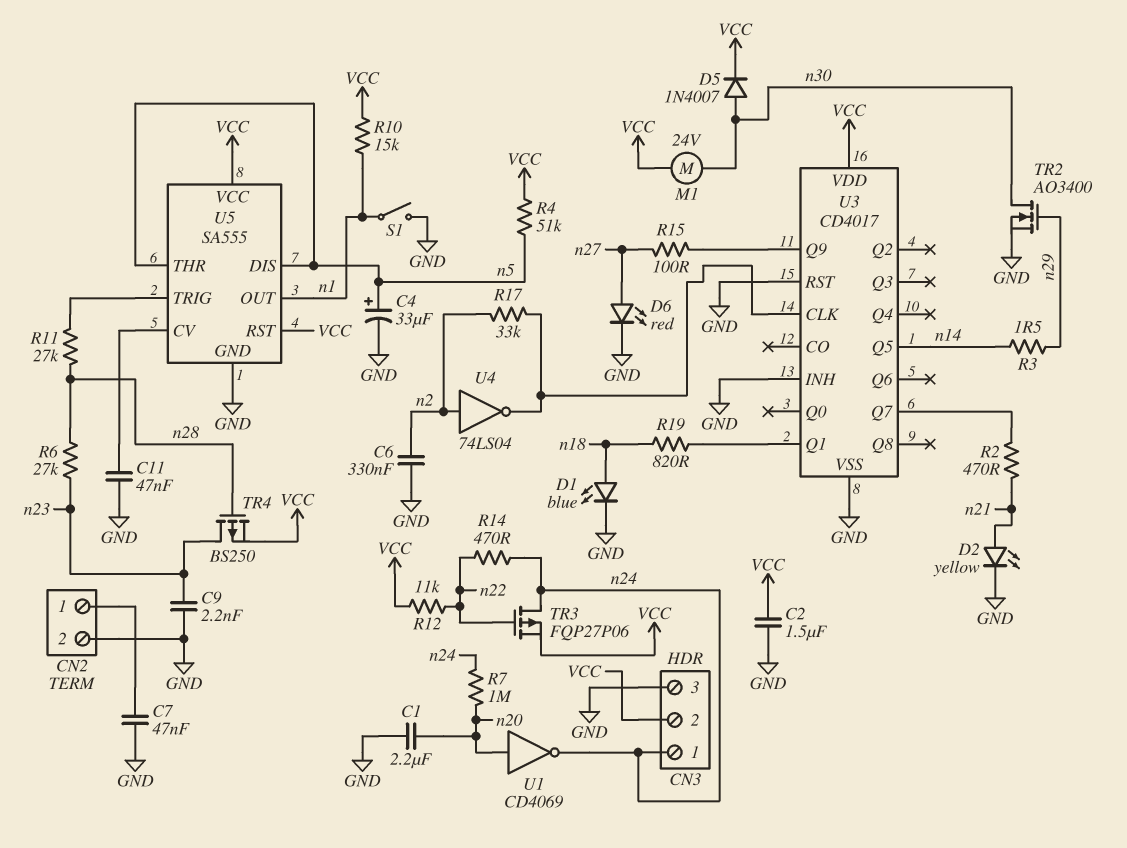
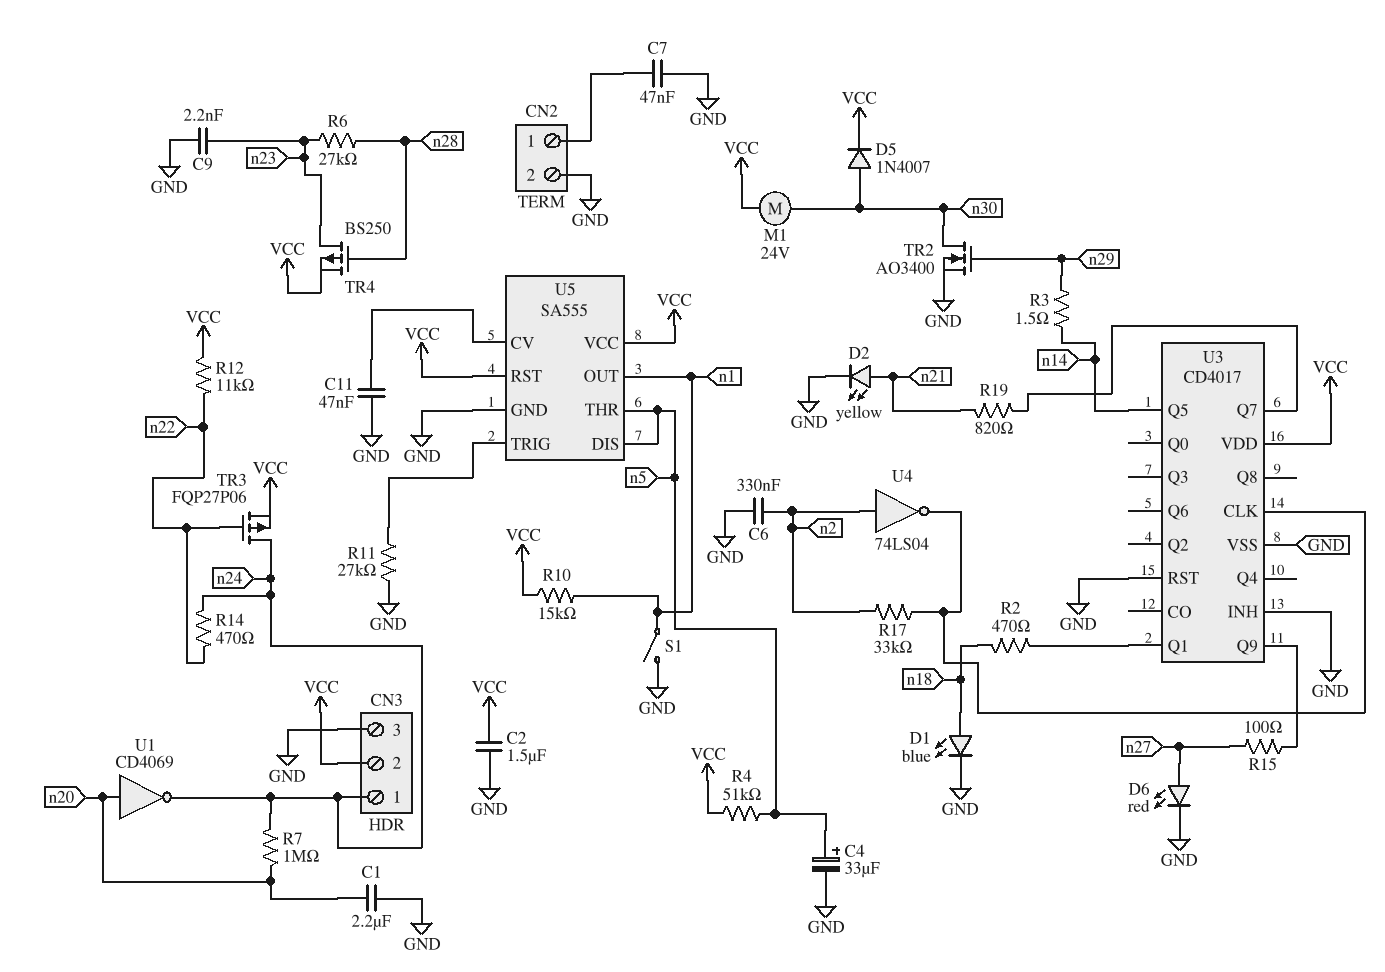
R2: 470 (U3/Q7, n21) -> 470 (U3/Q1, n18)
R11: 27k (U5/TRIG, n28) -> 27k (GND, U5/TRIG)
R19: 820 (U3/Q1, n18) -> 820 (U3/Q7, n21)

